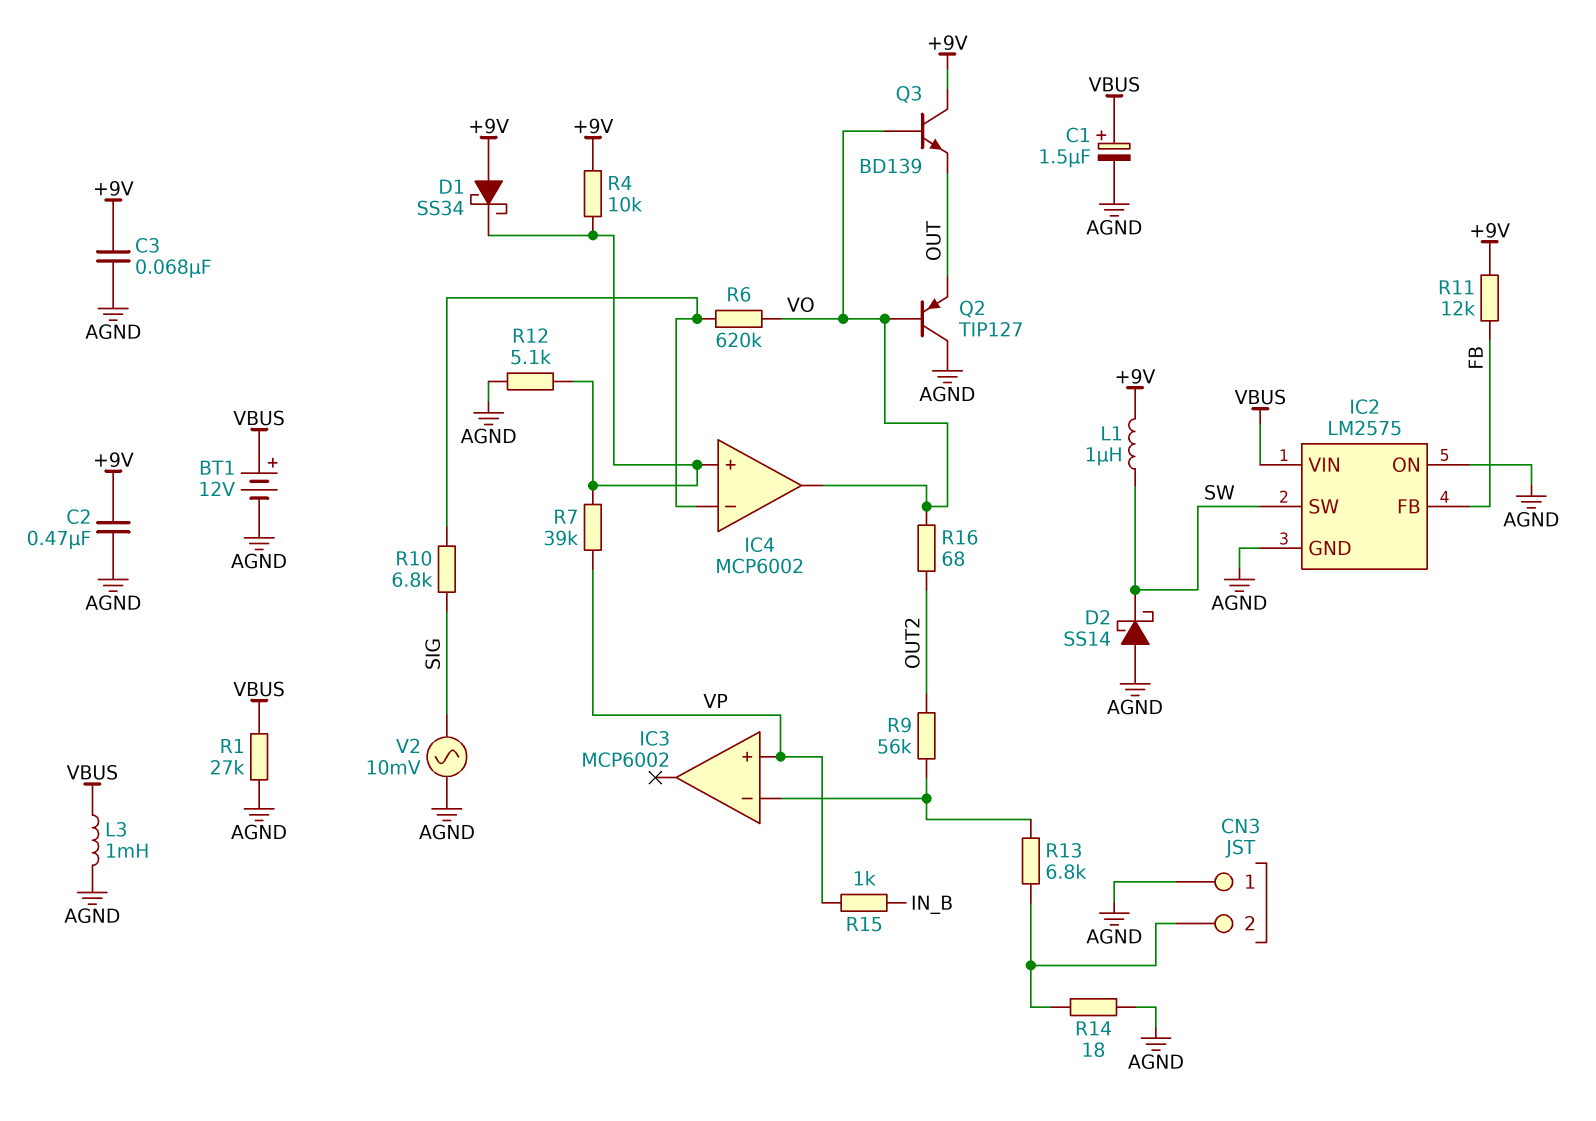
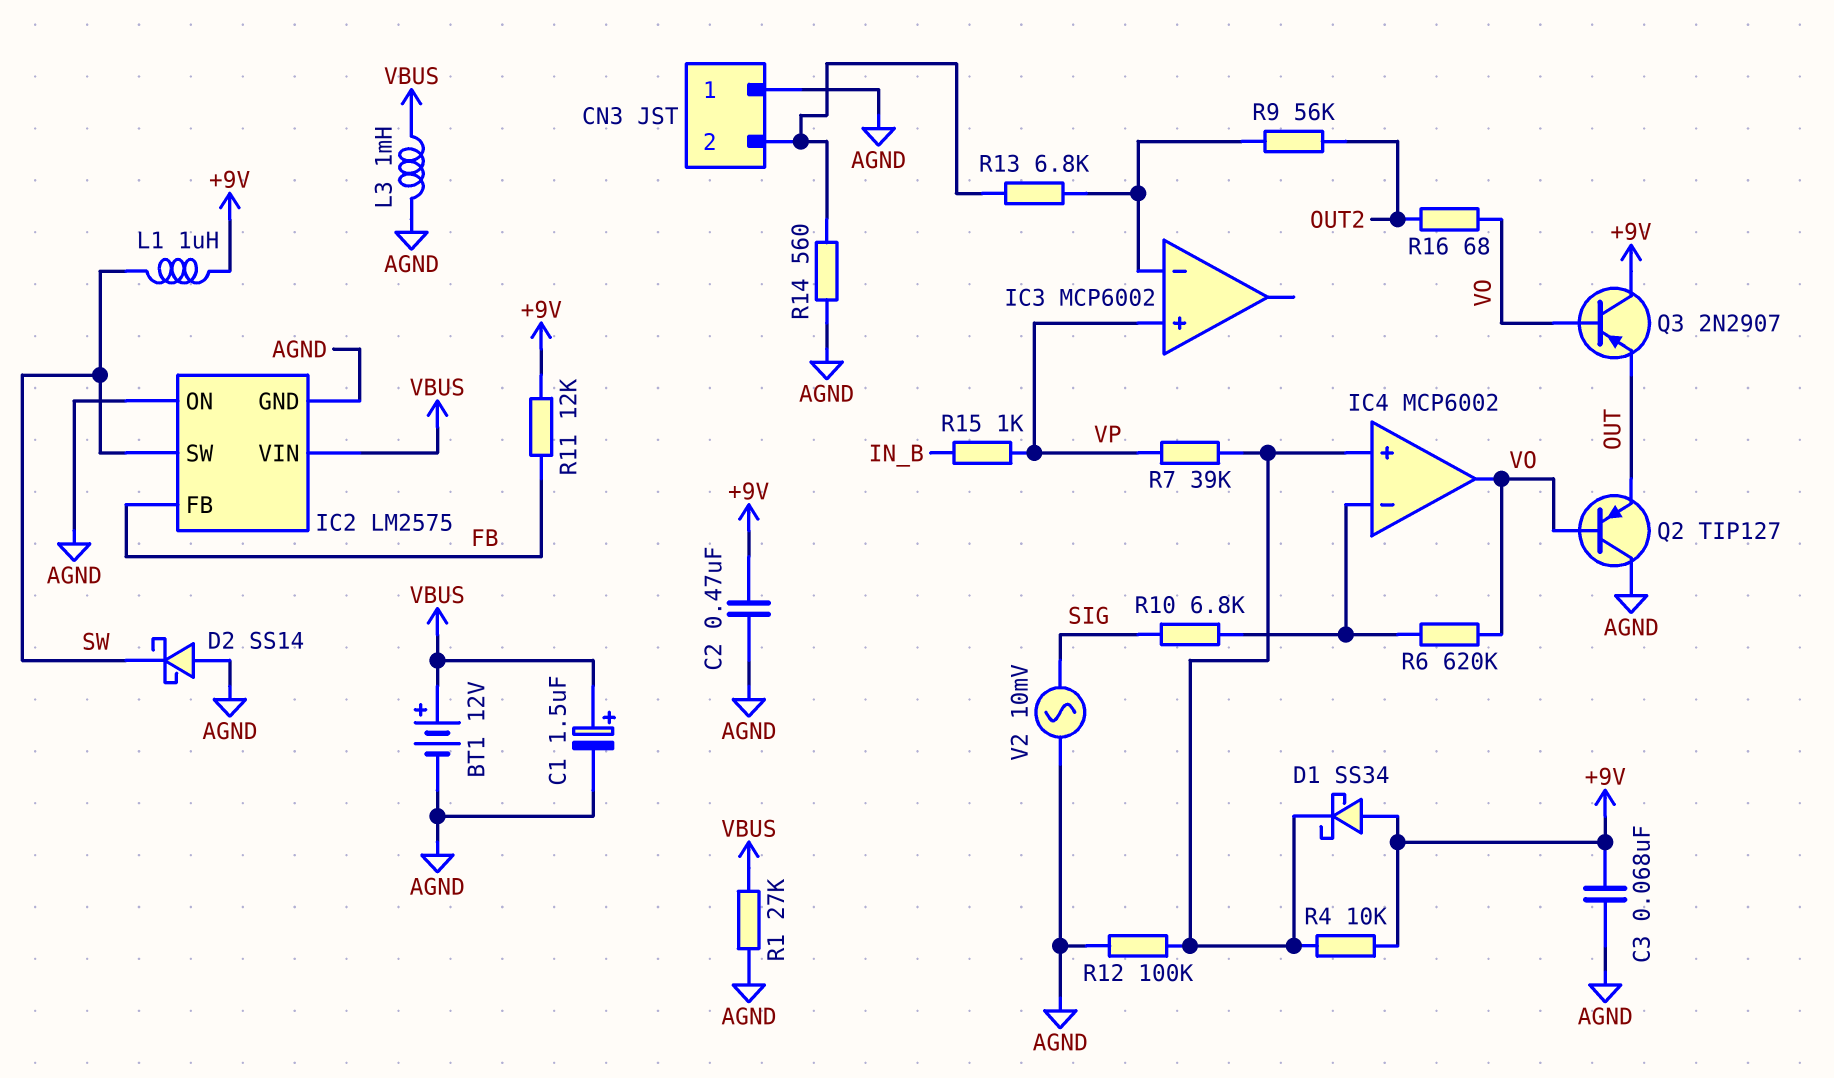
Q3: NPN BD139 (B VO, C +9V, E OUT) -> PNP 2N2907 (B VO, C +9V, E OUT)
R12: 5.1k (AGND, IC4/in+) -> 100k (AGND, IC4/in+)
R14: 18 (AGND, CN3/2) -> 560 (AGND, CN3/2)

